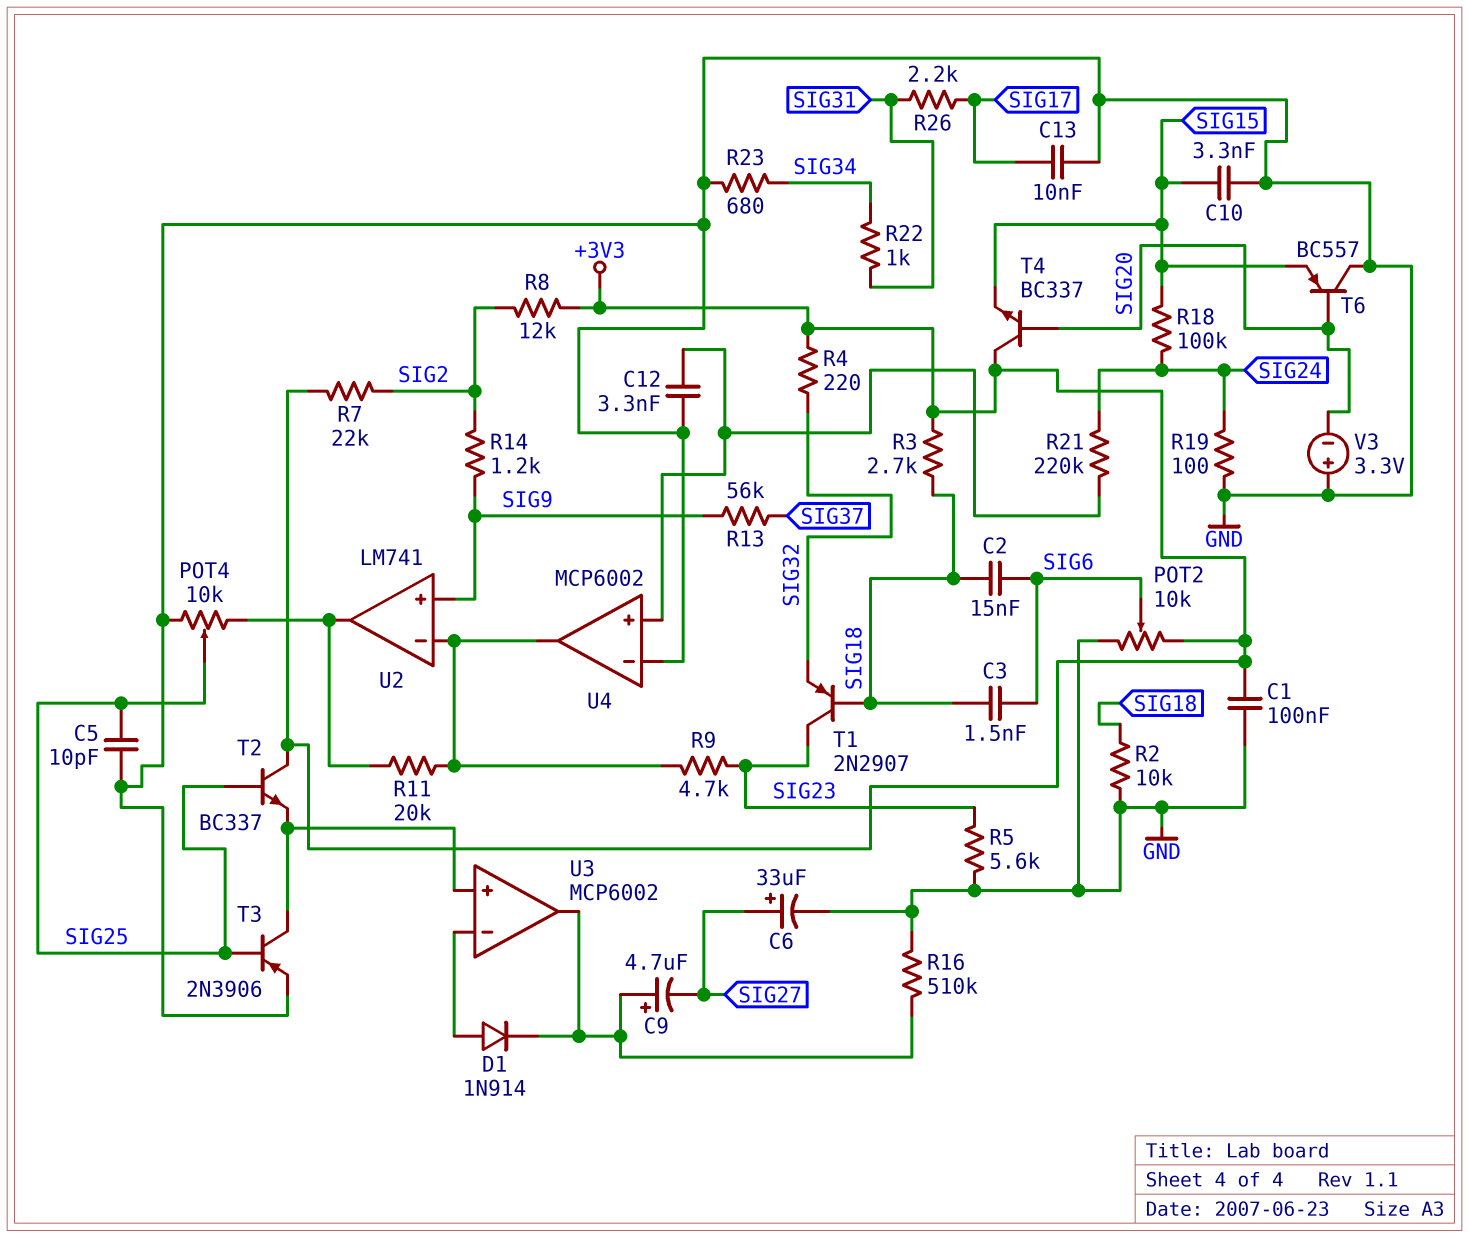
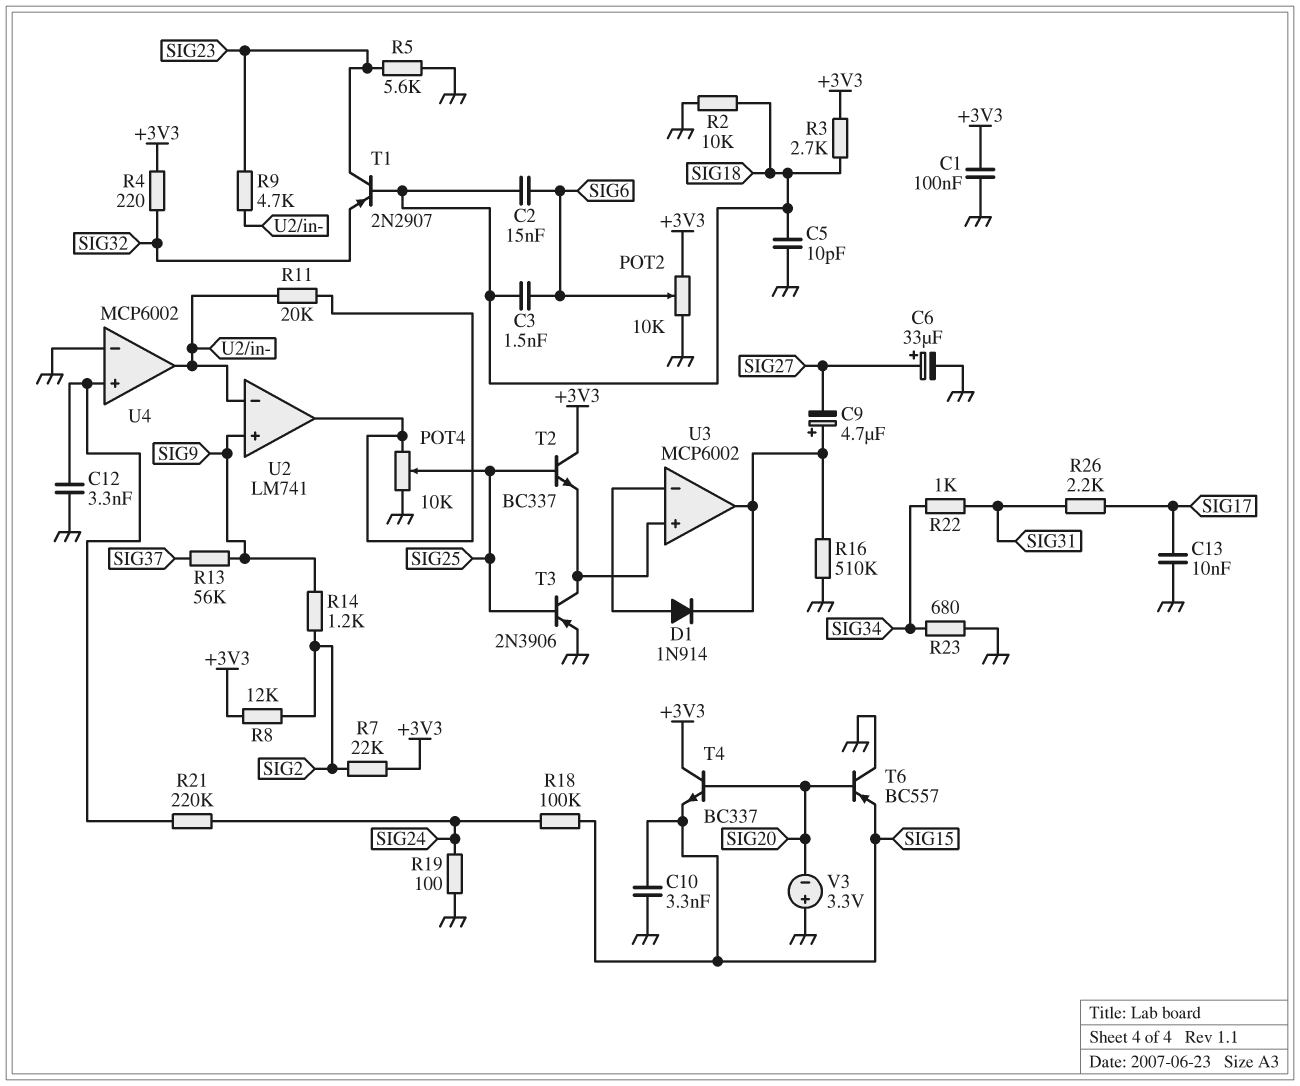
C5: 10pF (GND, SIG25) -> 10pF (GND, SIG18)

